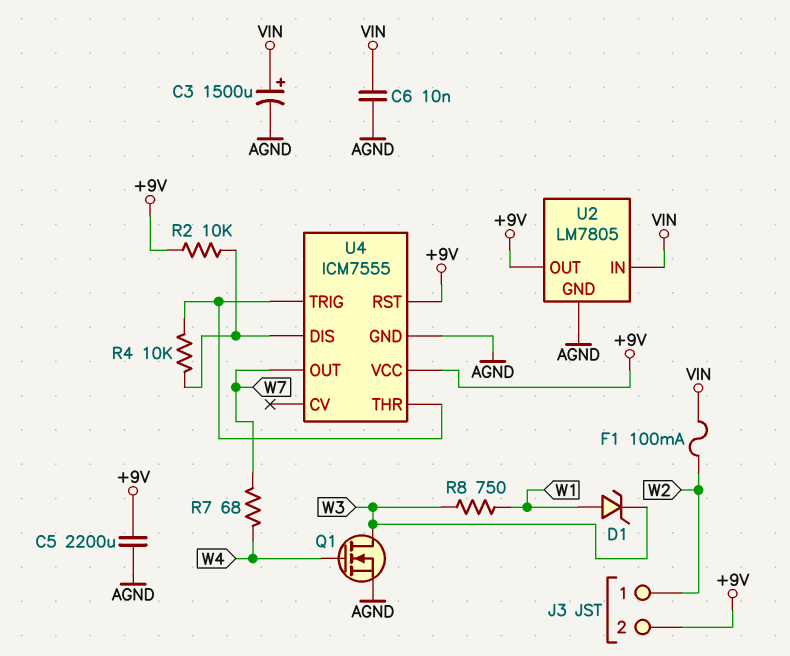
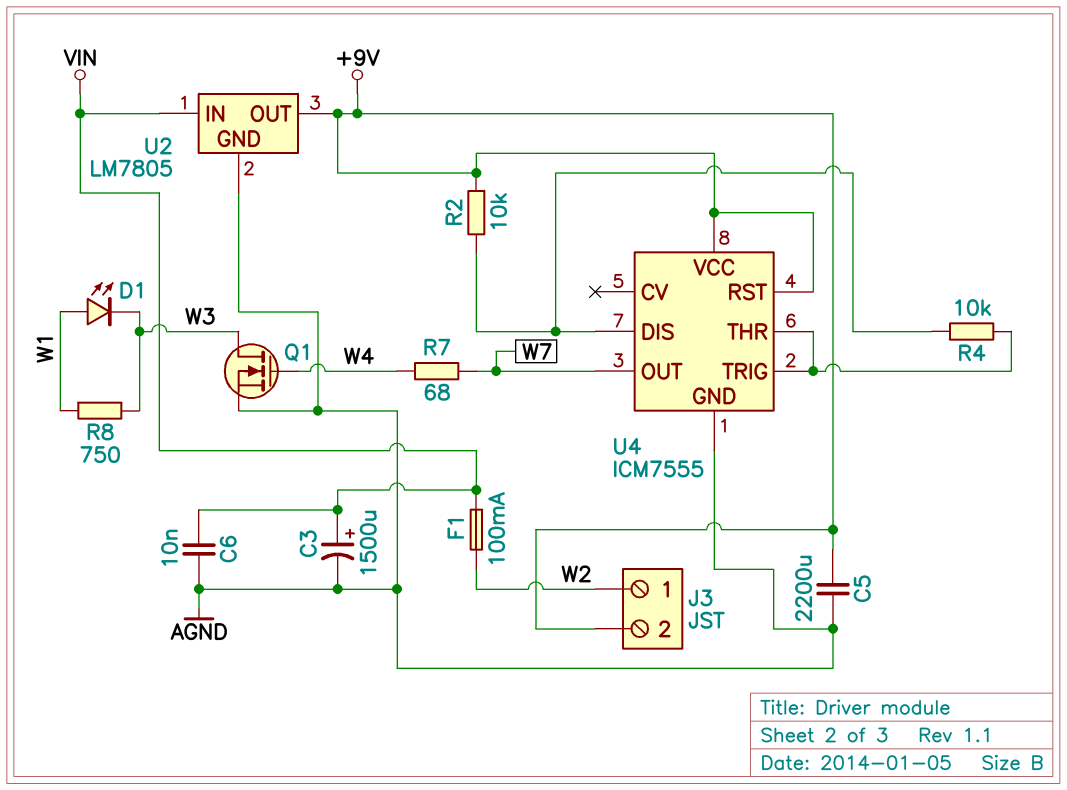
D1: zener (A W1, K W3) -> LED (A W1, K W3)

